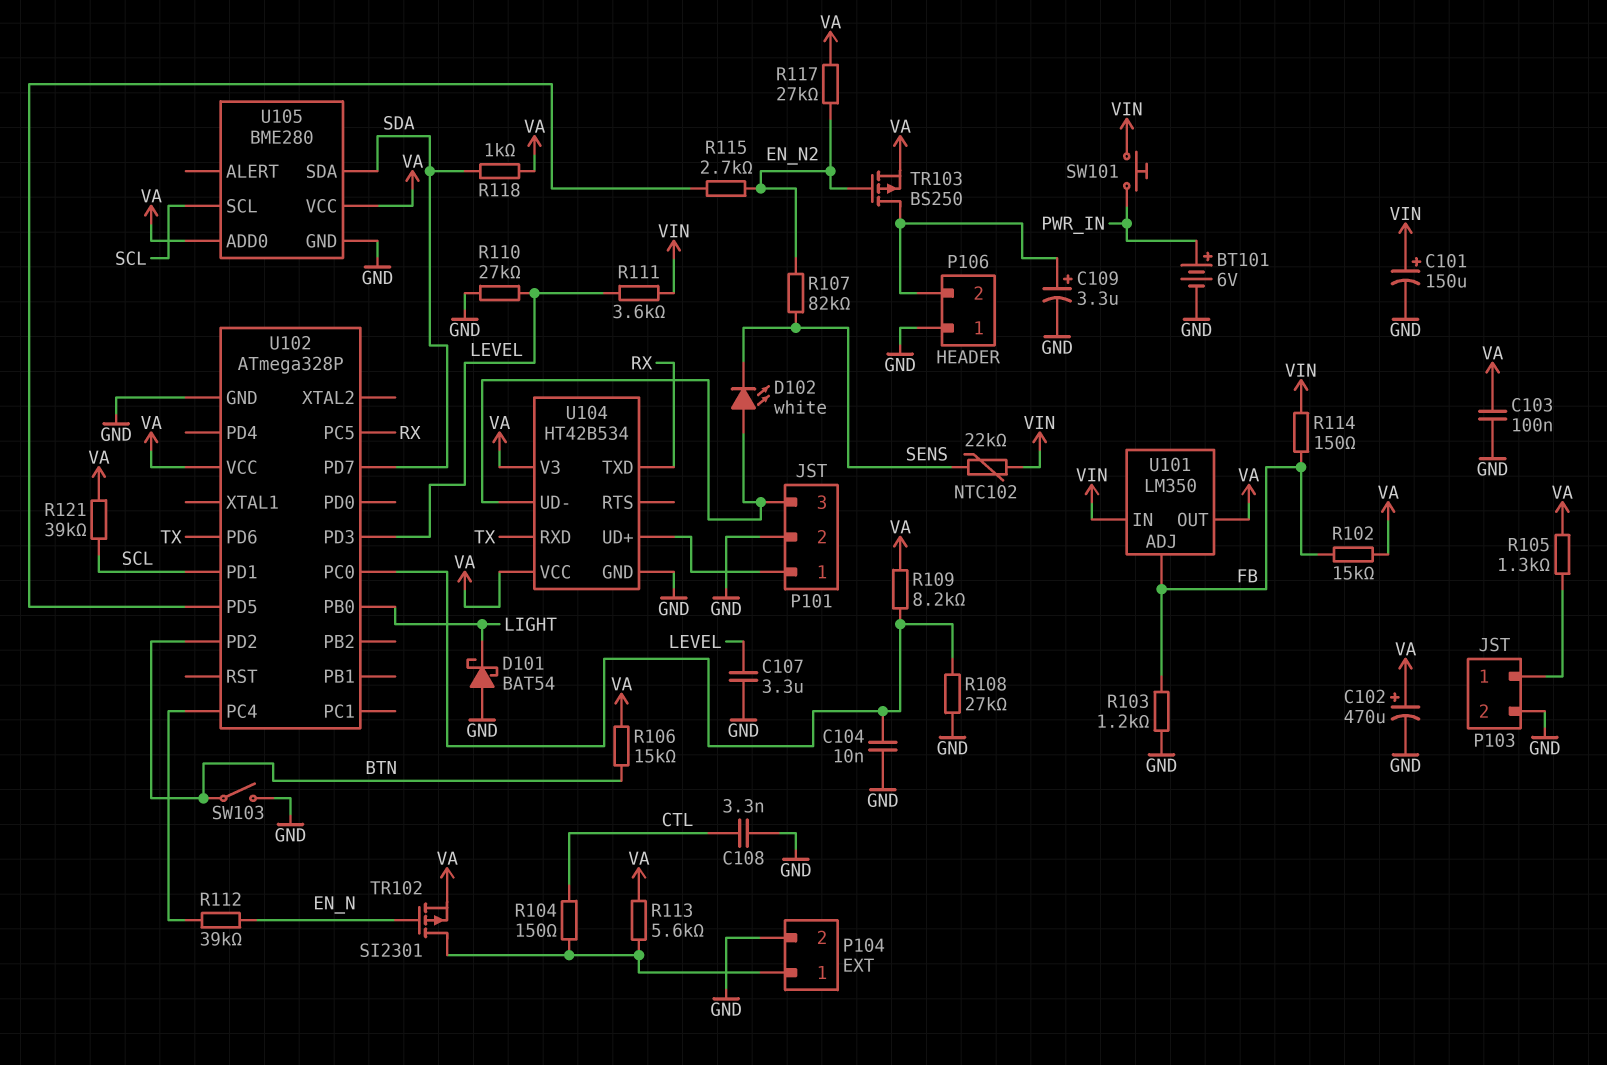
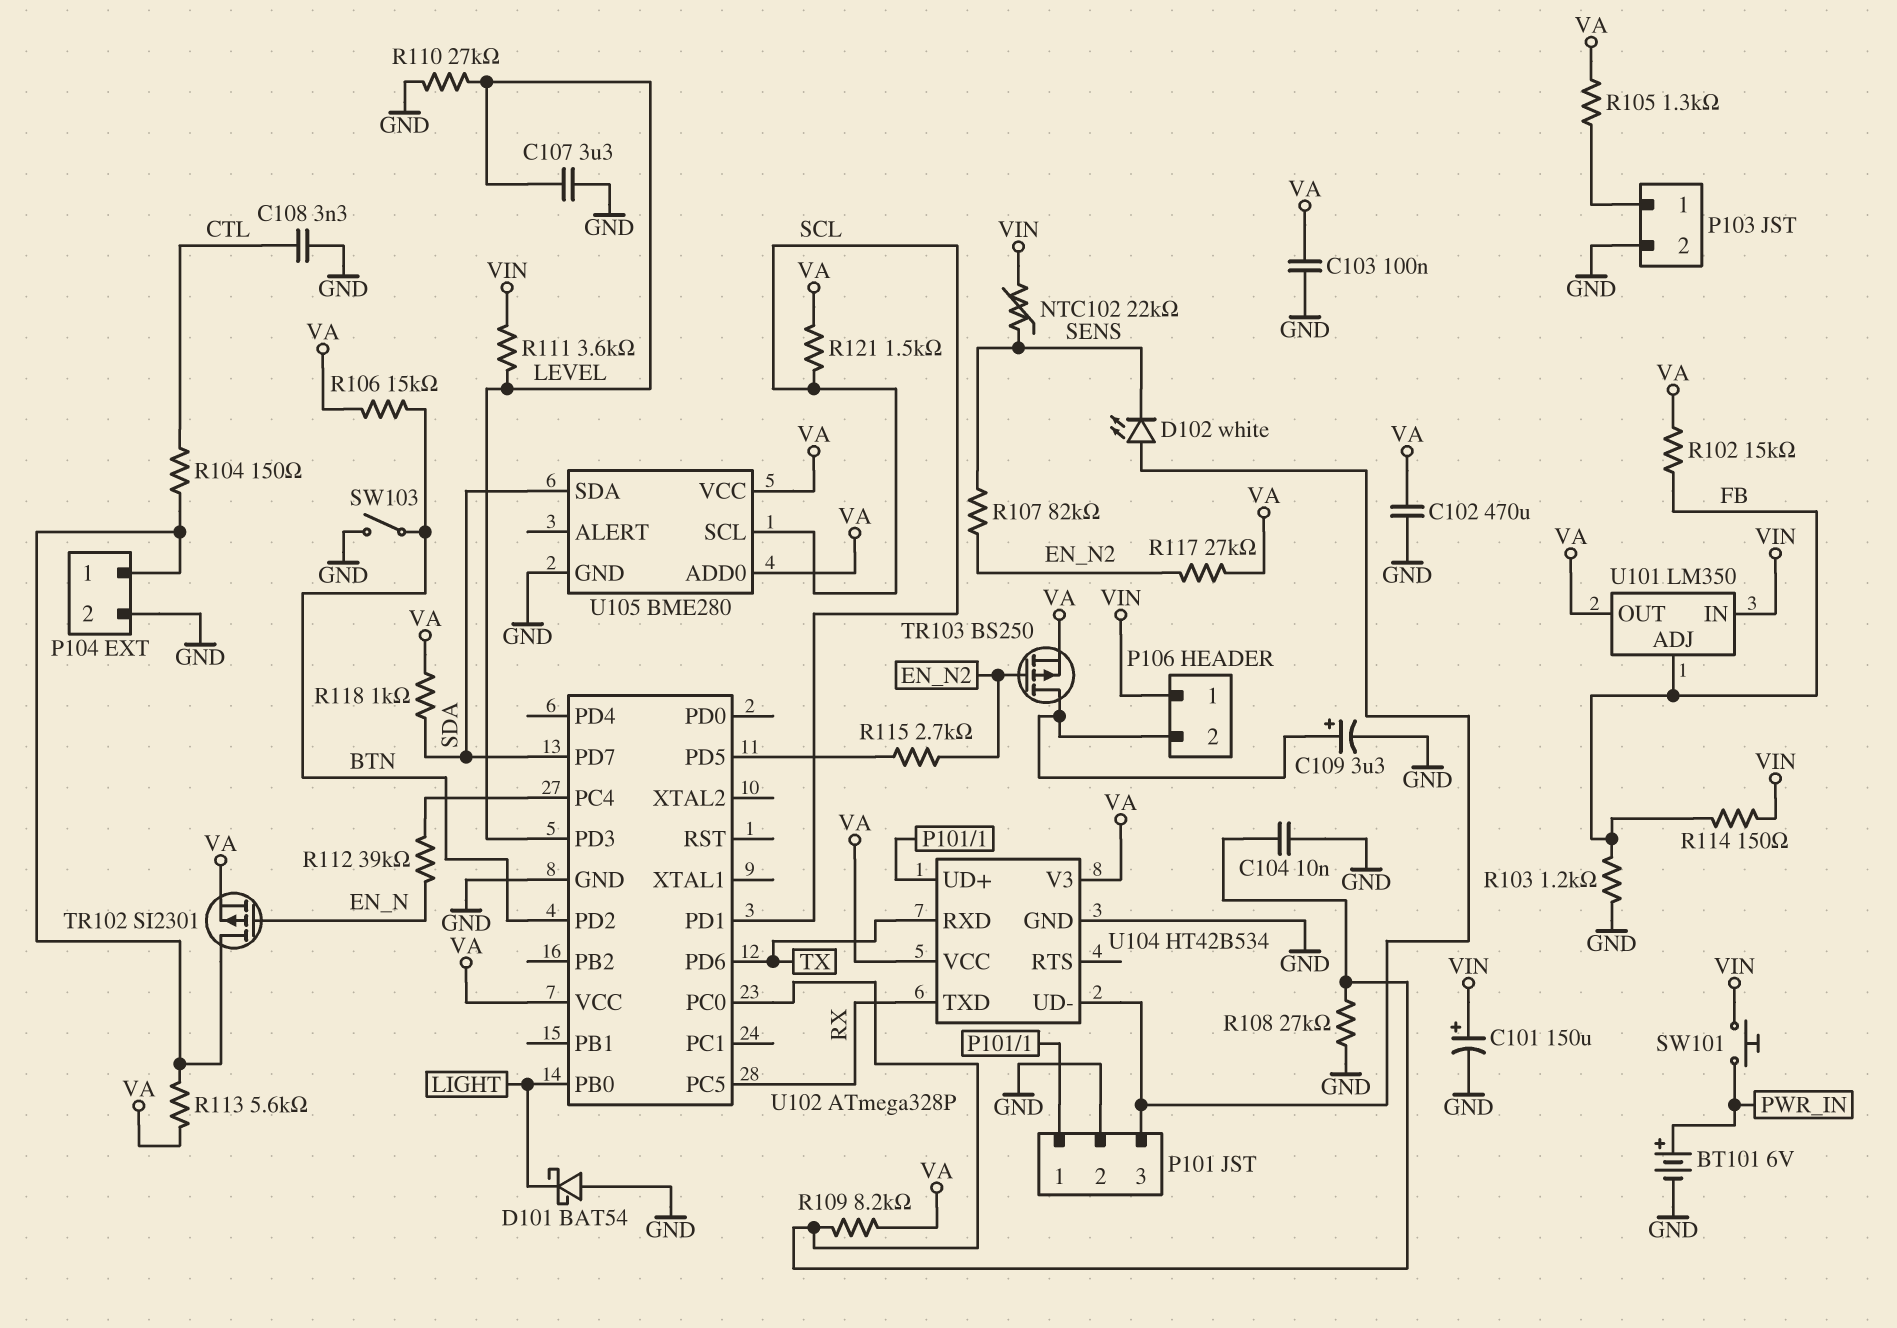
C102: 470uF (plus VA, minus GND) -> 470uF (GND, VA)
P106 pin 1: GND -> VIN
R121: 39k (SCL, VA) -> 1.5k (SCL, VA)

